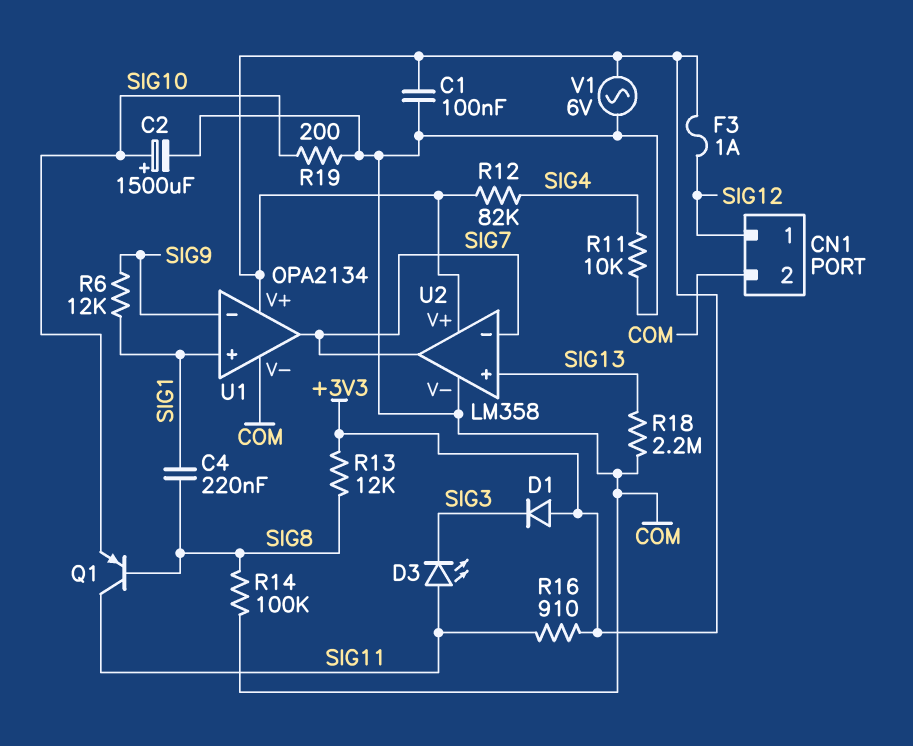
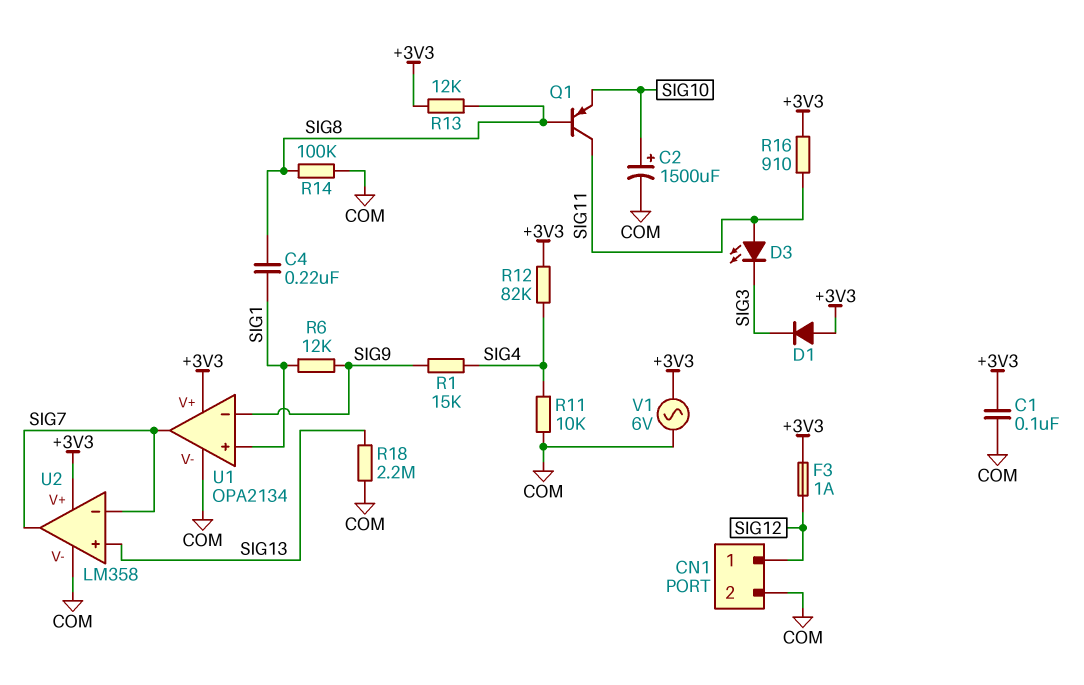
R1: none -> 15k (SIG4, SIG9)
R19: 200 (COM, SIG10) -> none

